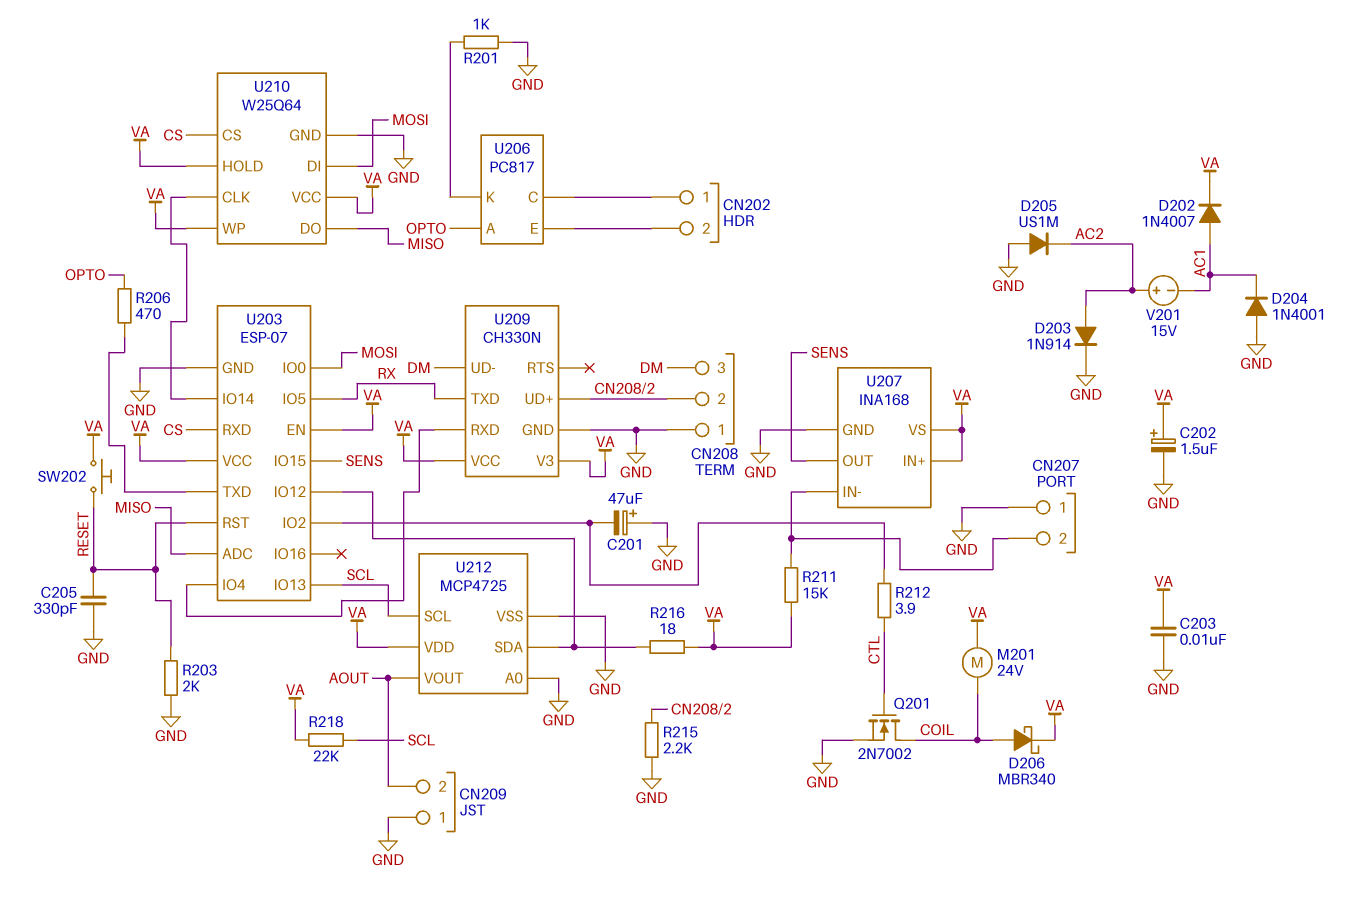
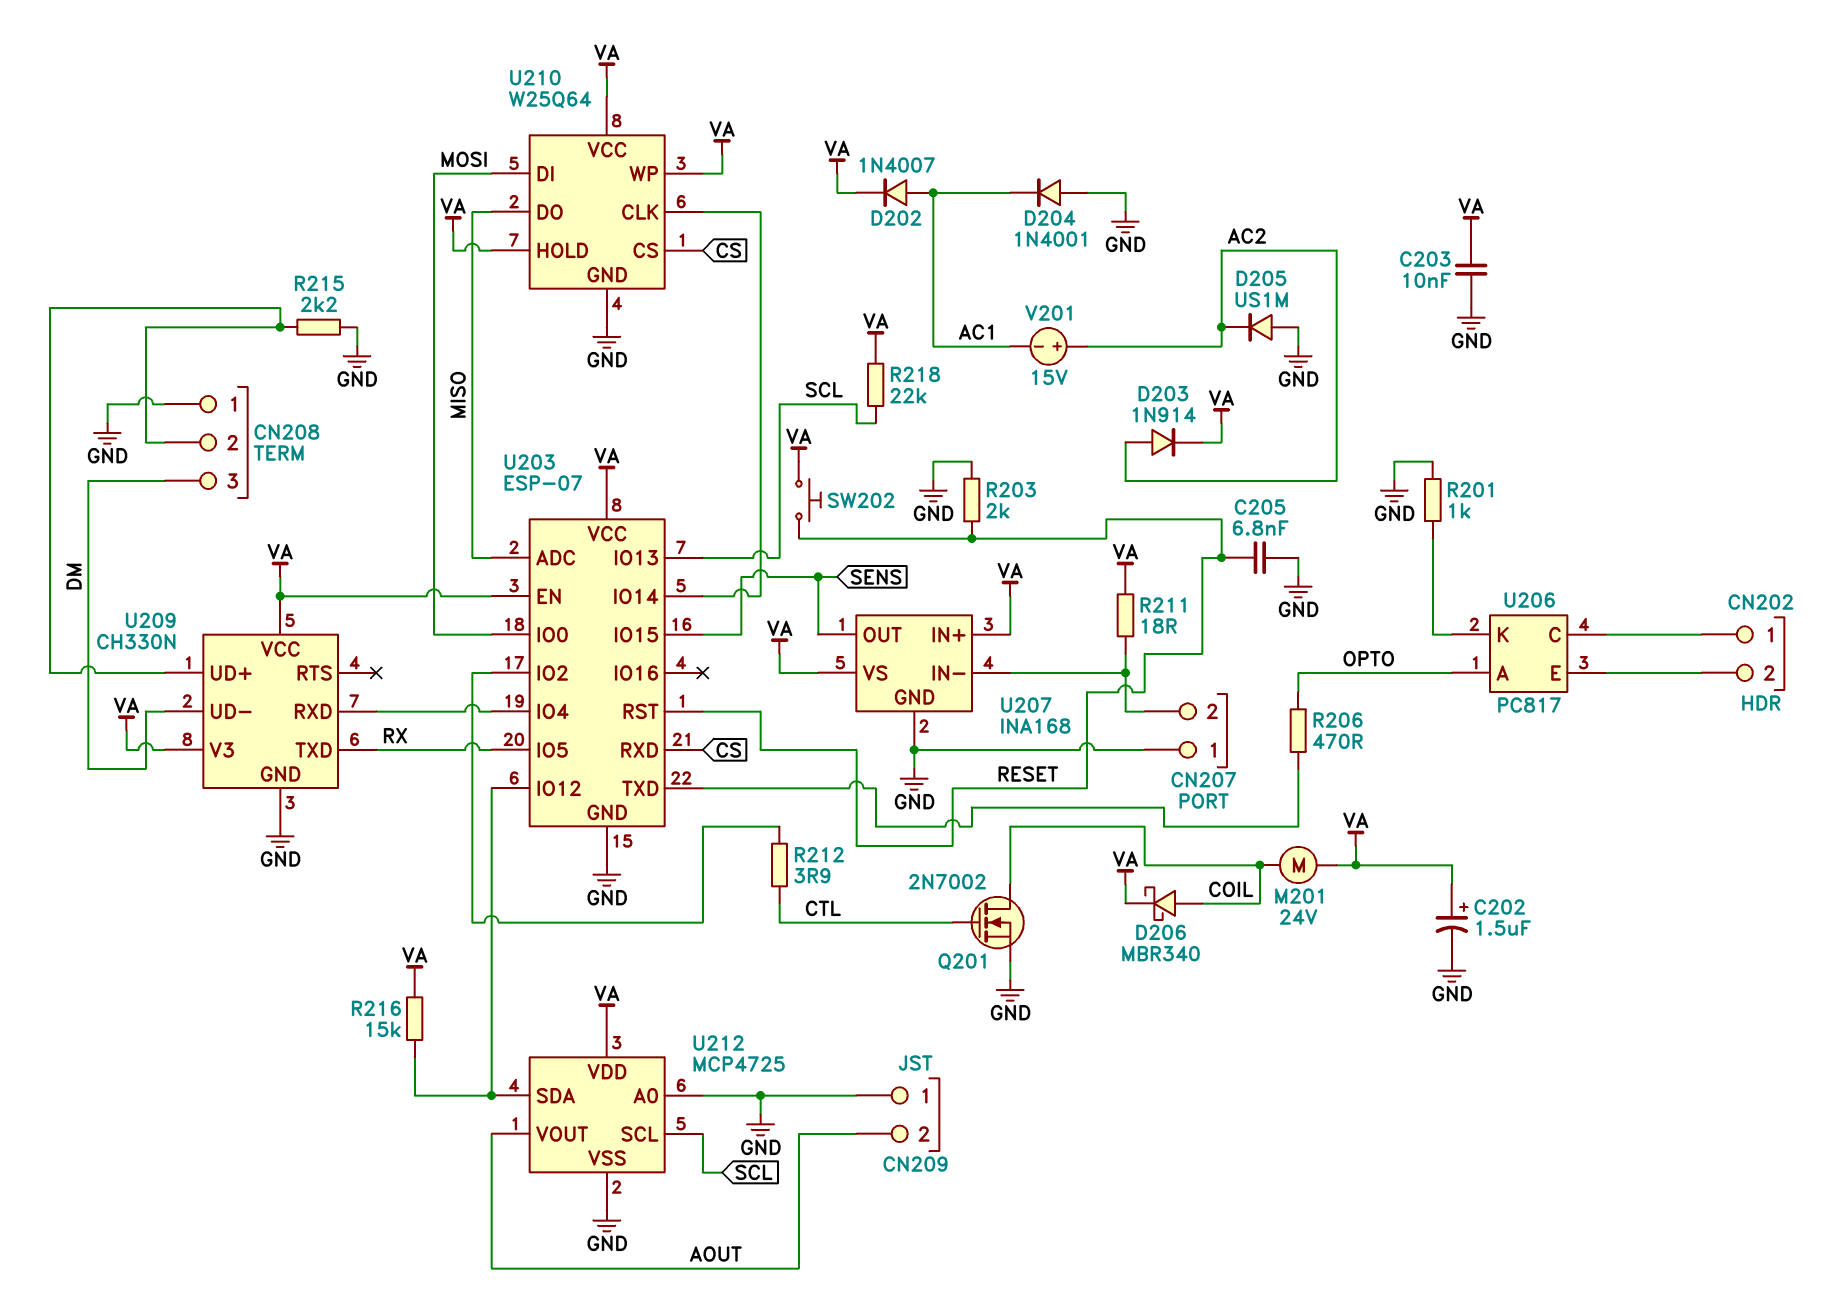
C201: 47uF (plus GND, minus U203/IO2) -> none
C205: 330pF (GND, RESET) -> 6.8nF (GND, RESET)
D203: diode 1N914 (A AC2, K GND) -> diode 1N914 (A AC2, K VA)
R211: 15k (CN207/2, VA) -> 18 (CN207/2, VA)
R216: 18 (U203/IO12, VA) -> 15k (U203/IO12, VA)

